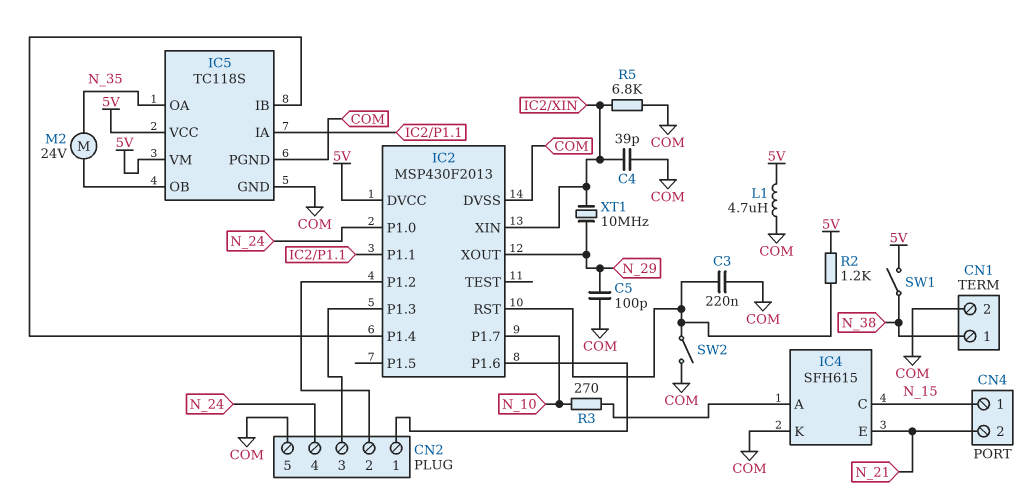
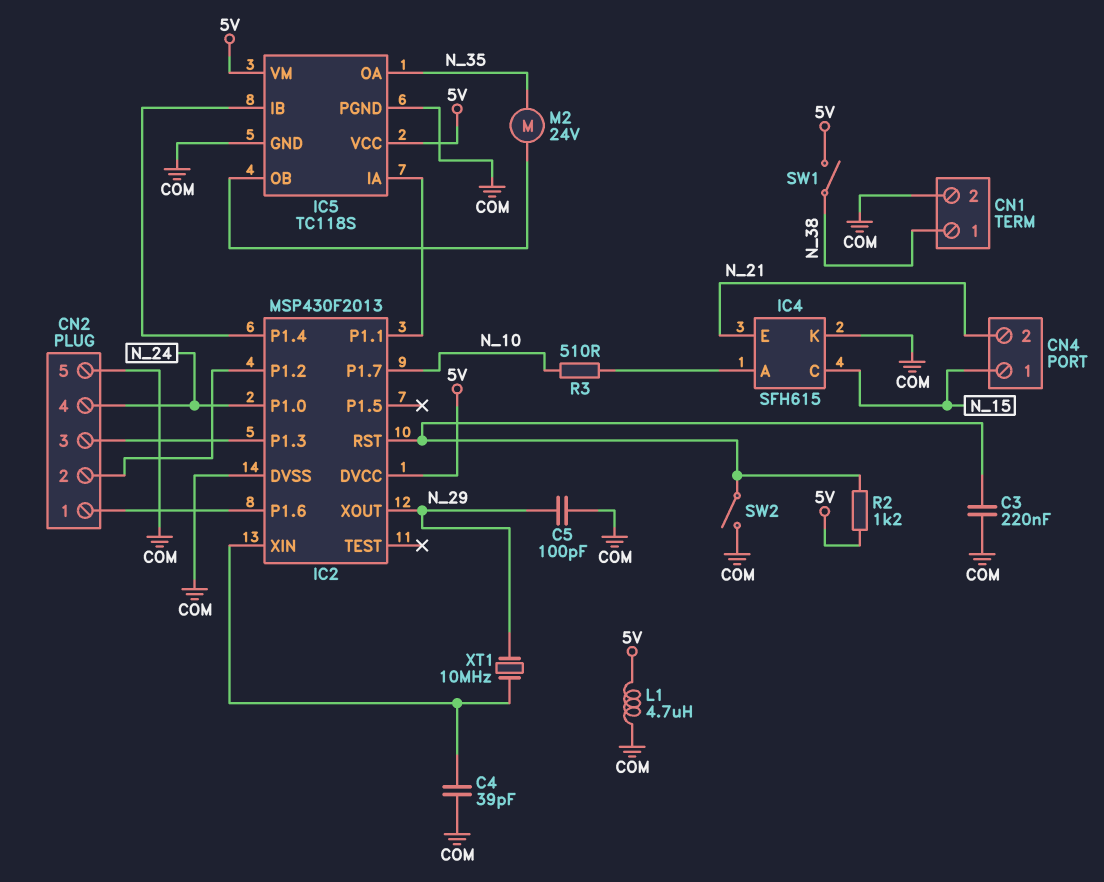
R3: 270 (IC4/A, N_10) -> 510 (IC4/A, N_10)
R5: 6.8k (COM, IC2/XIN) -> none

